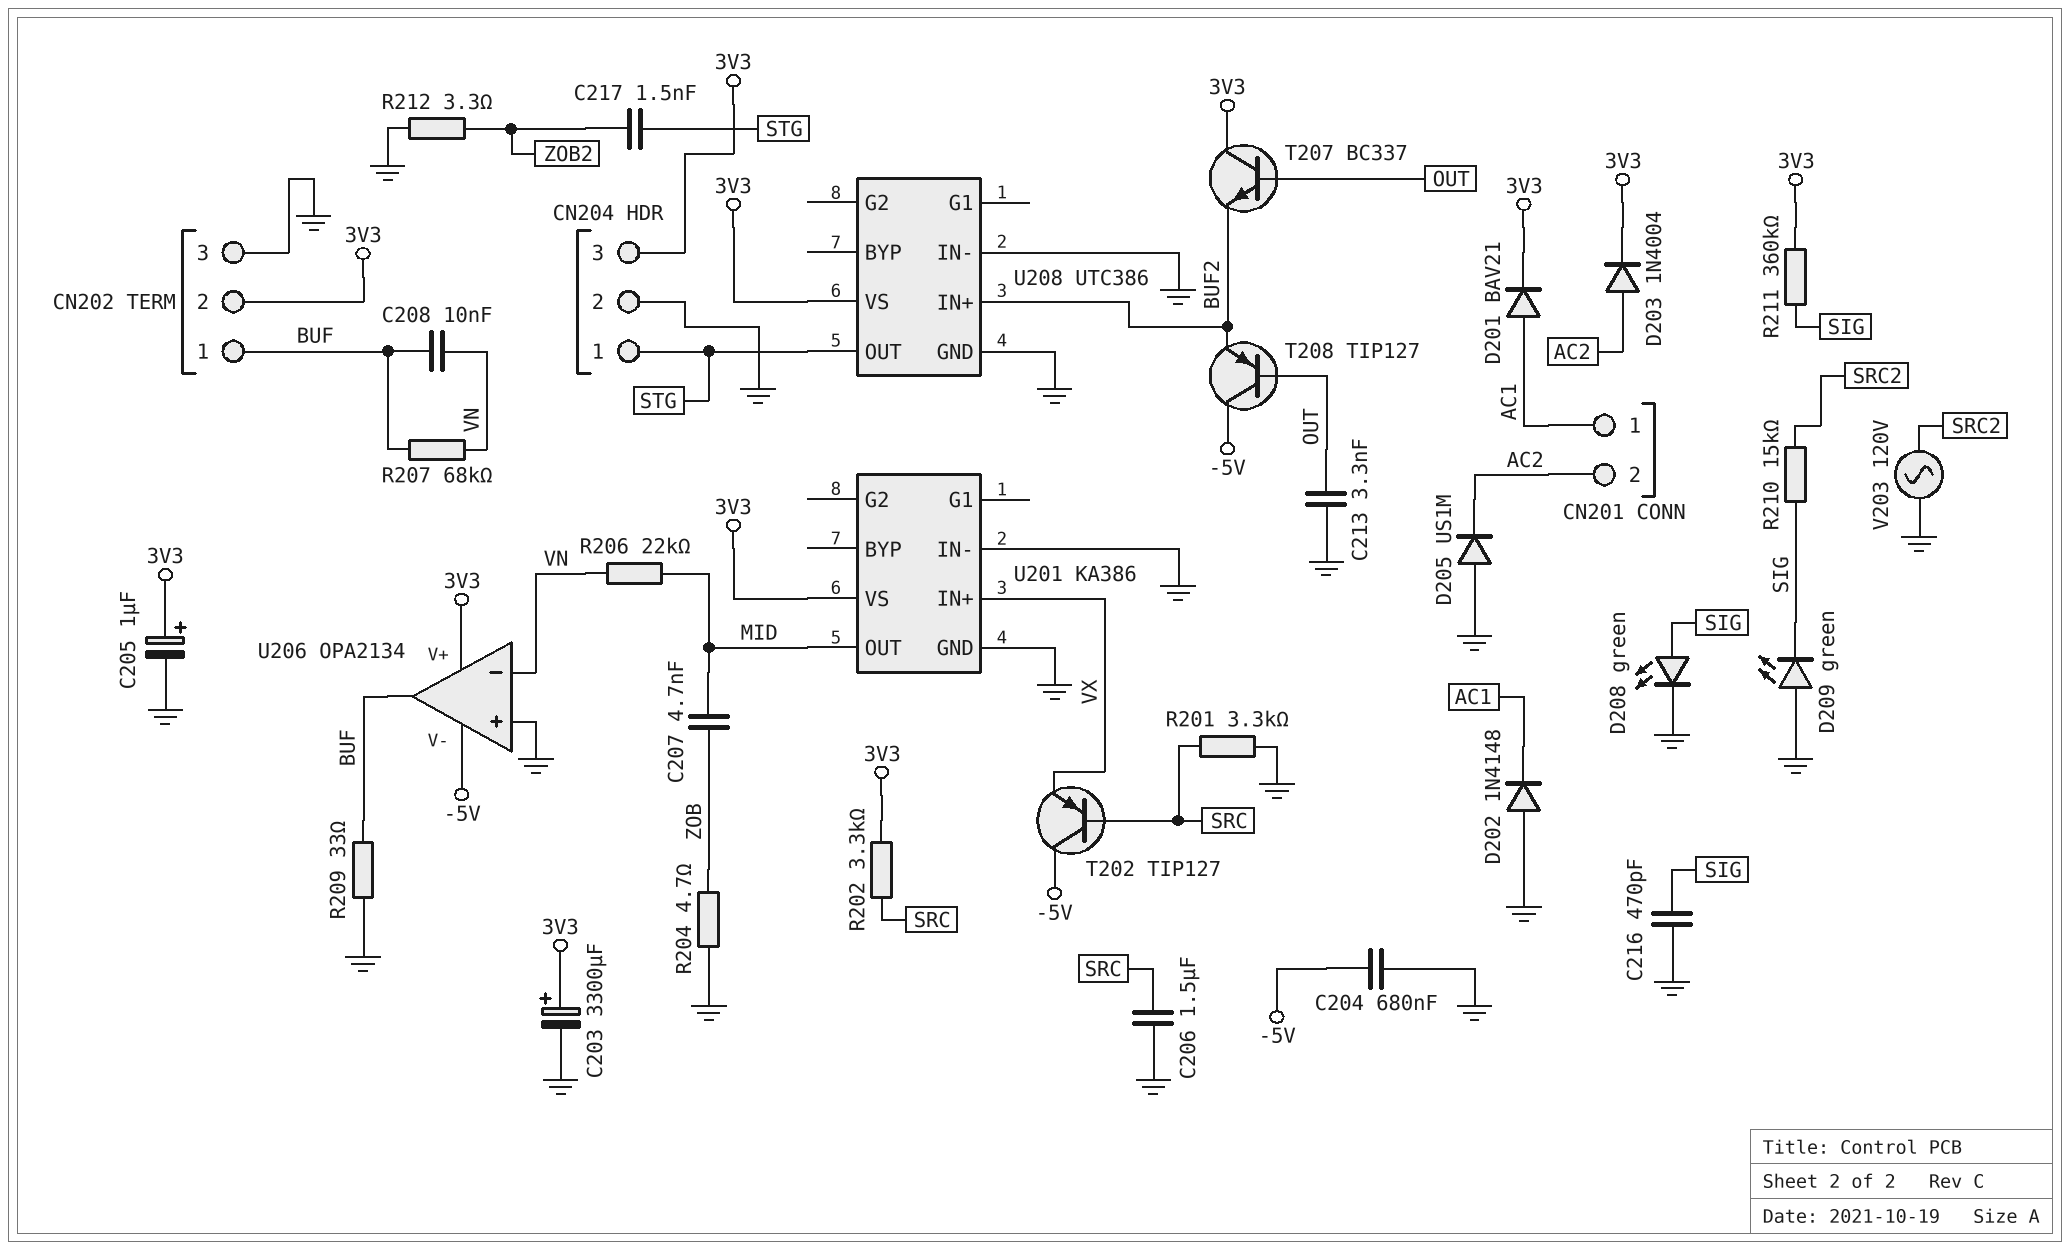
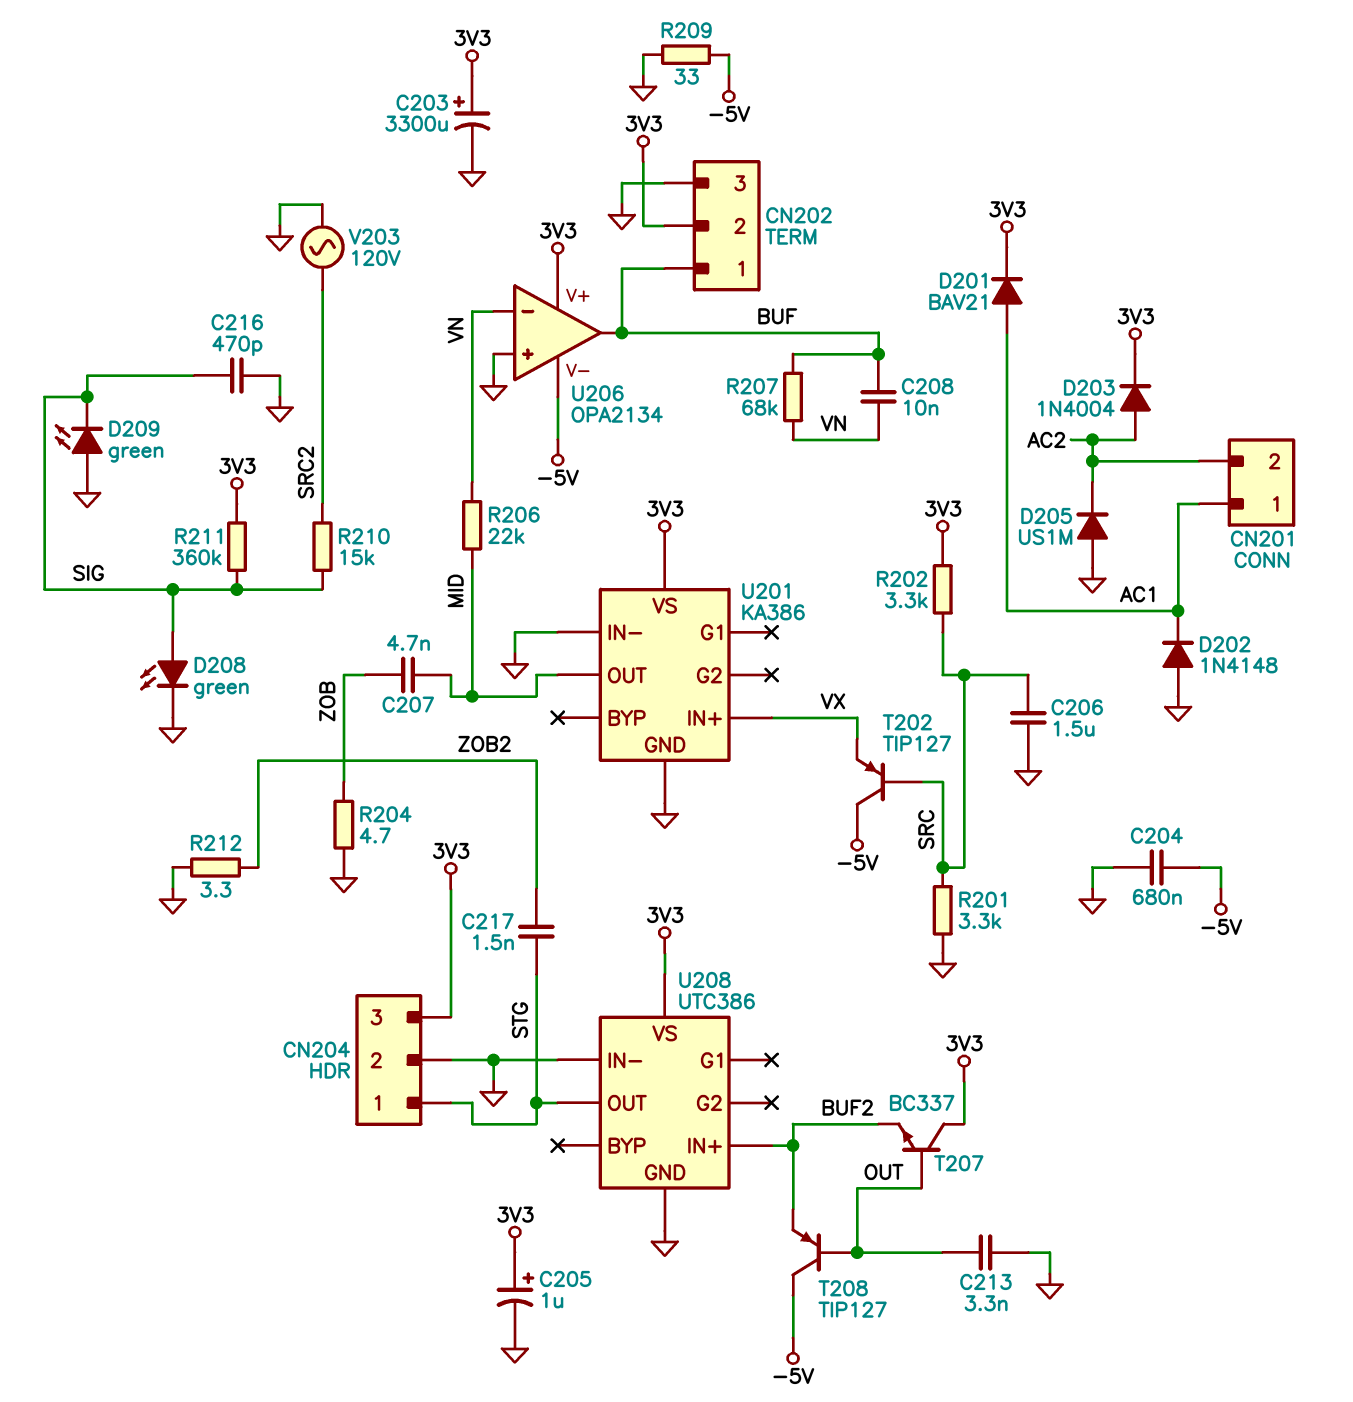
R209: 33 (BUF, GND) -> 33 (-5V, GND)

